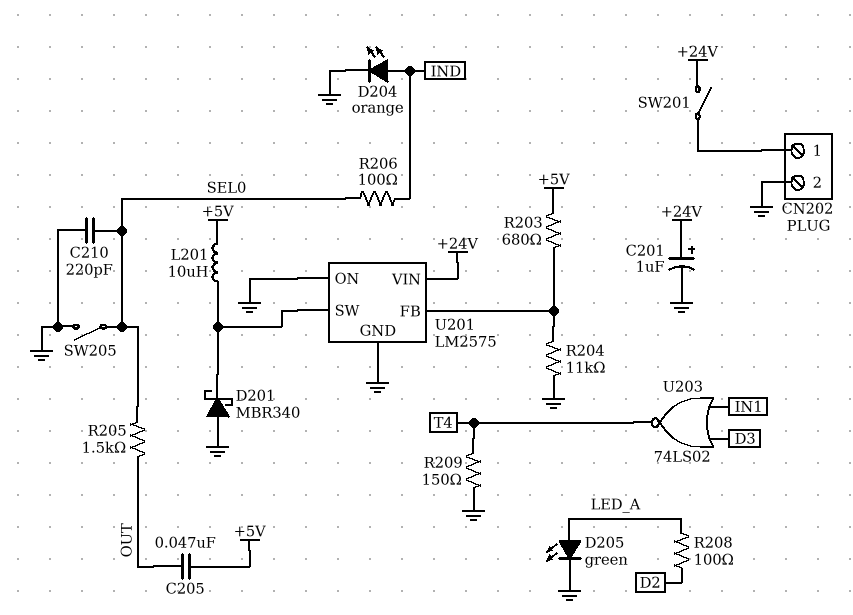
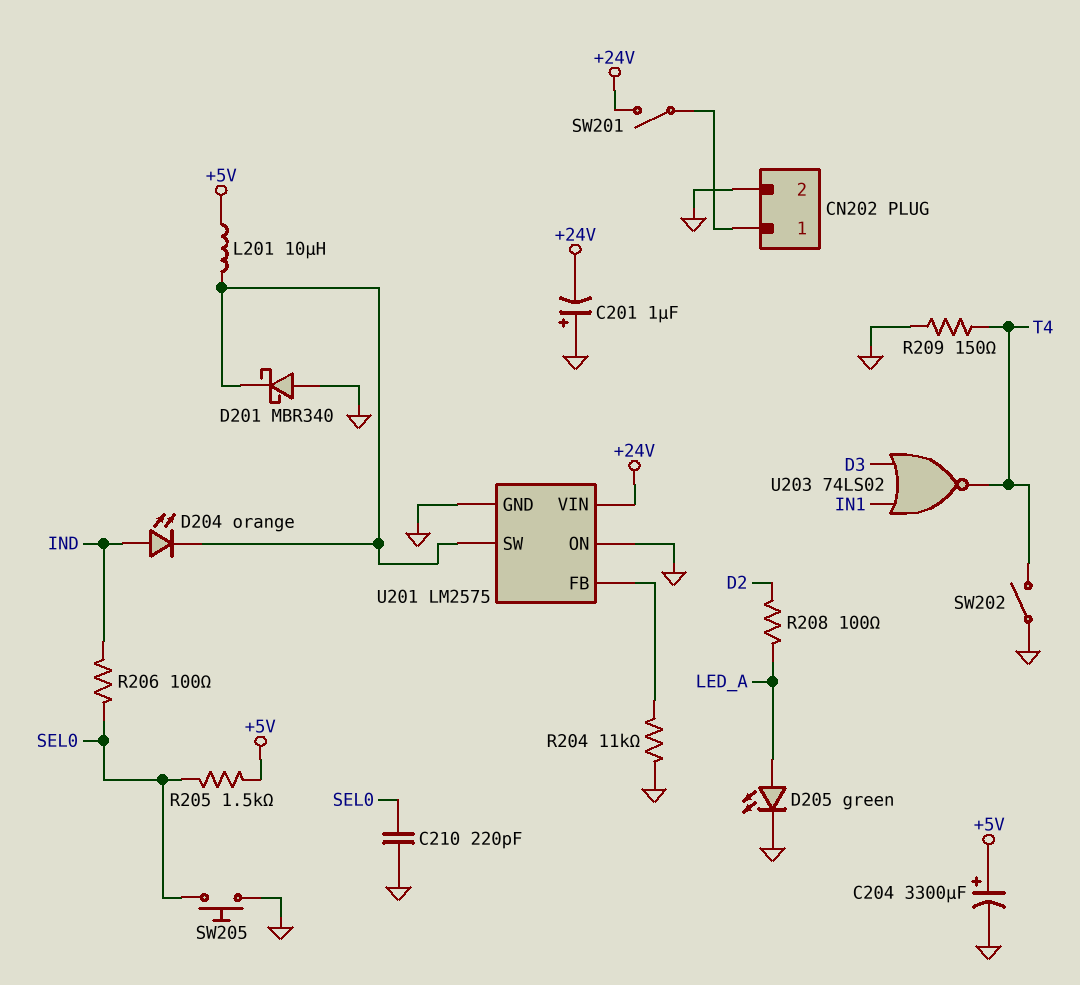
C201: 1uF (plus +24V, minus GND) -> 1uF (plus GND, minus +24V)
C204: none -> 3300uF (plus +5V, minus GND)
C205: 47nF (+5V, OUT) -> none
D204: LED orange (A IND, K GND) -> LED orange (A IND, K U201/SW)
R203: 680 (+5V, U201/FB) -> none
R205: 1.5k (OUT, SEL0) -> 1.5k (+5V, SEL0)
SW202: none -> switch (GND, T4)
SW205: switch (GND, SEL0) -> button (GND, SEL0)

